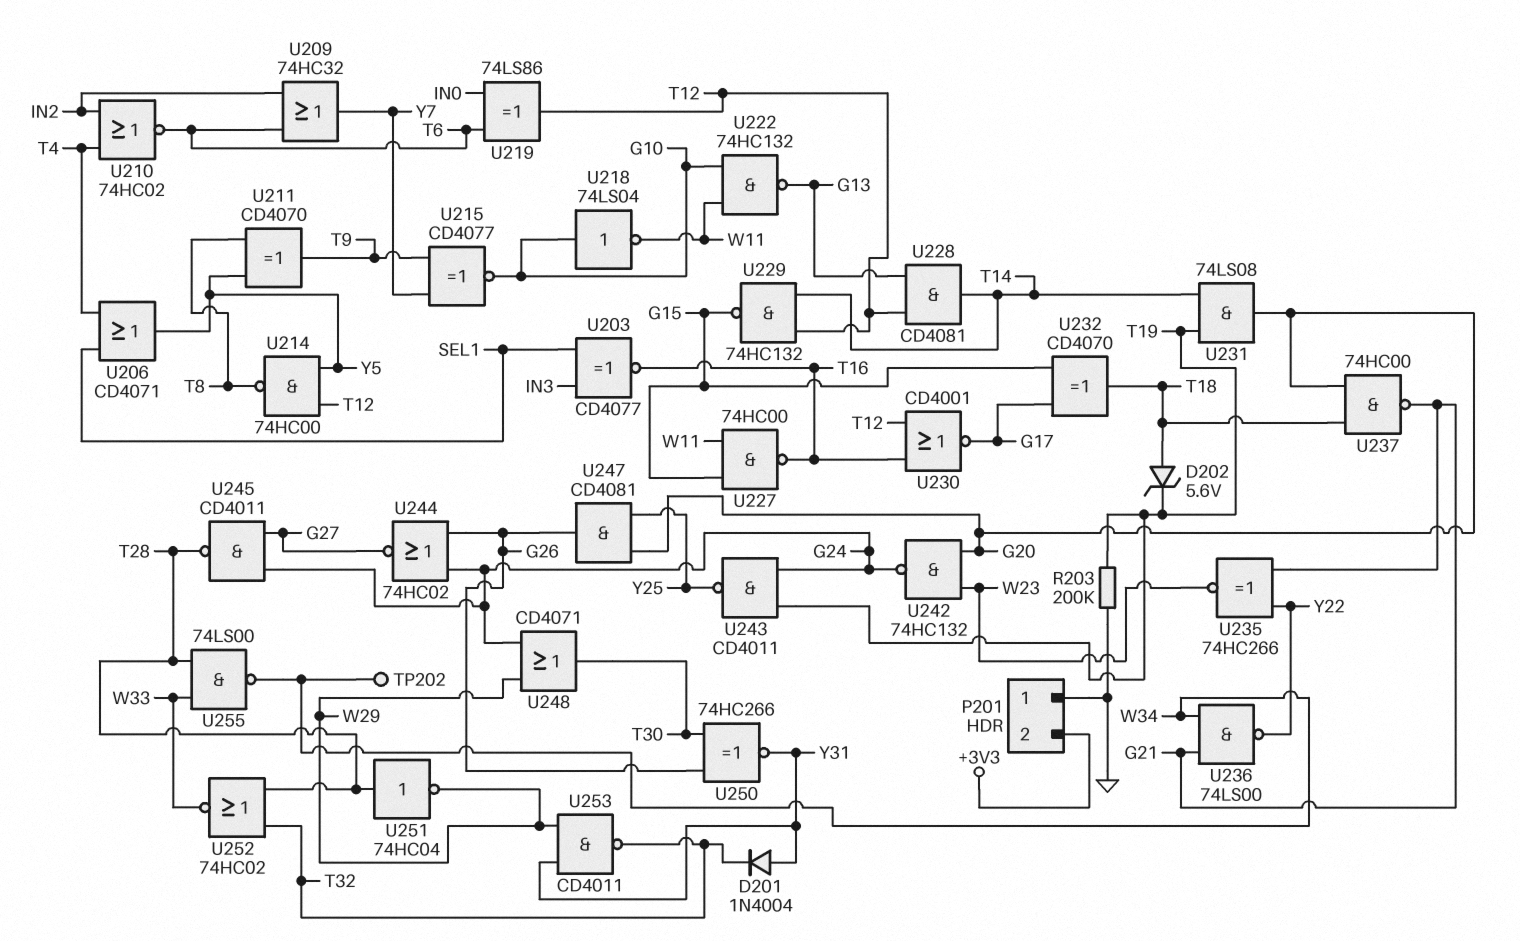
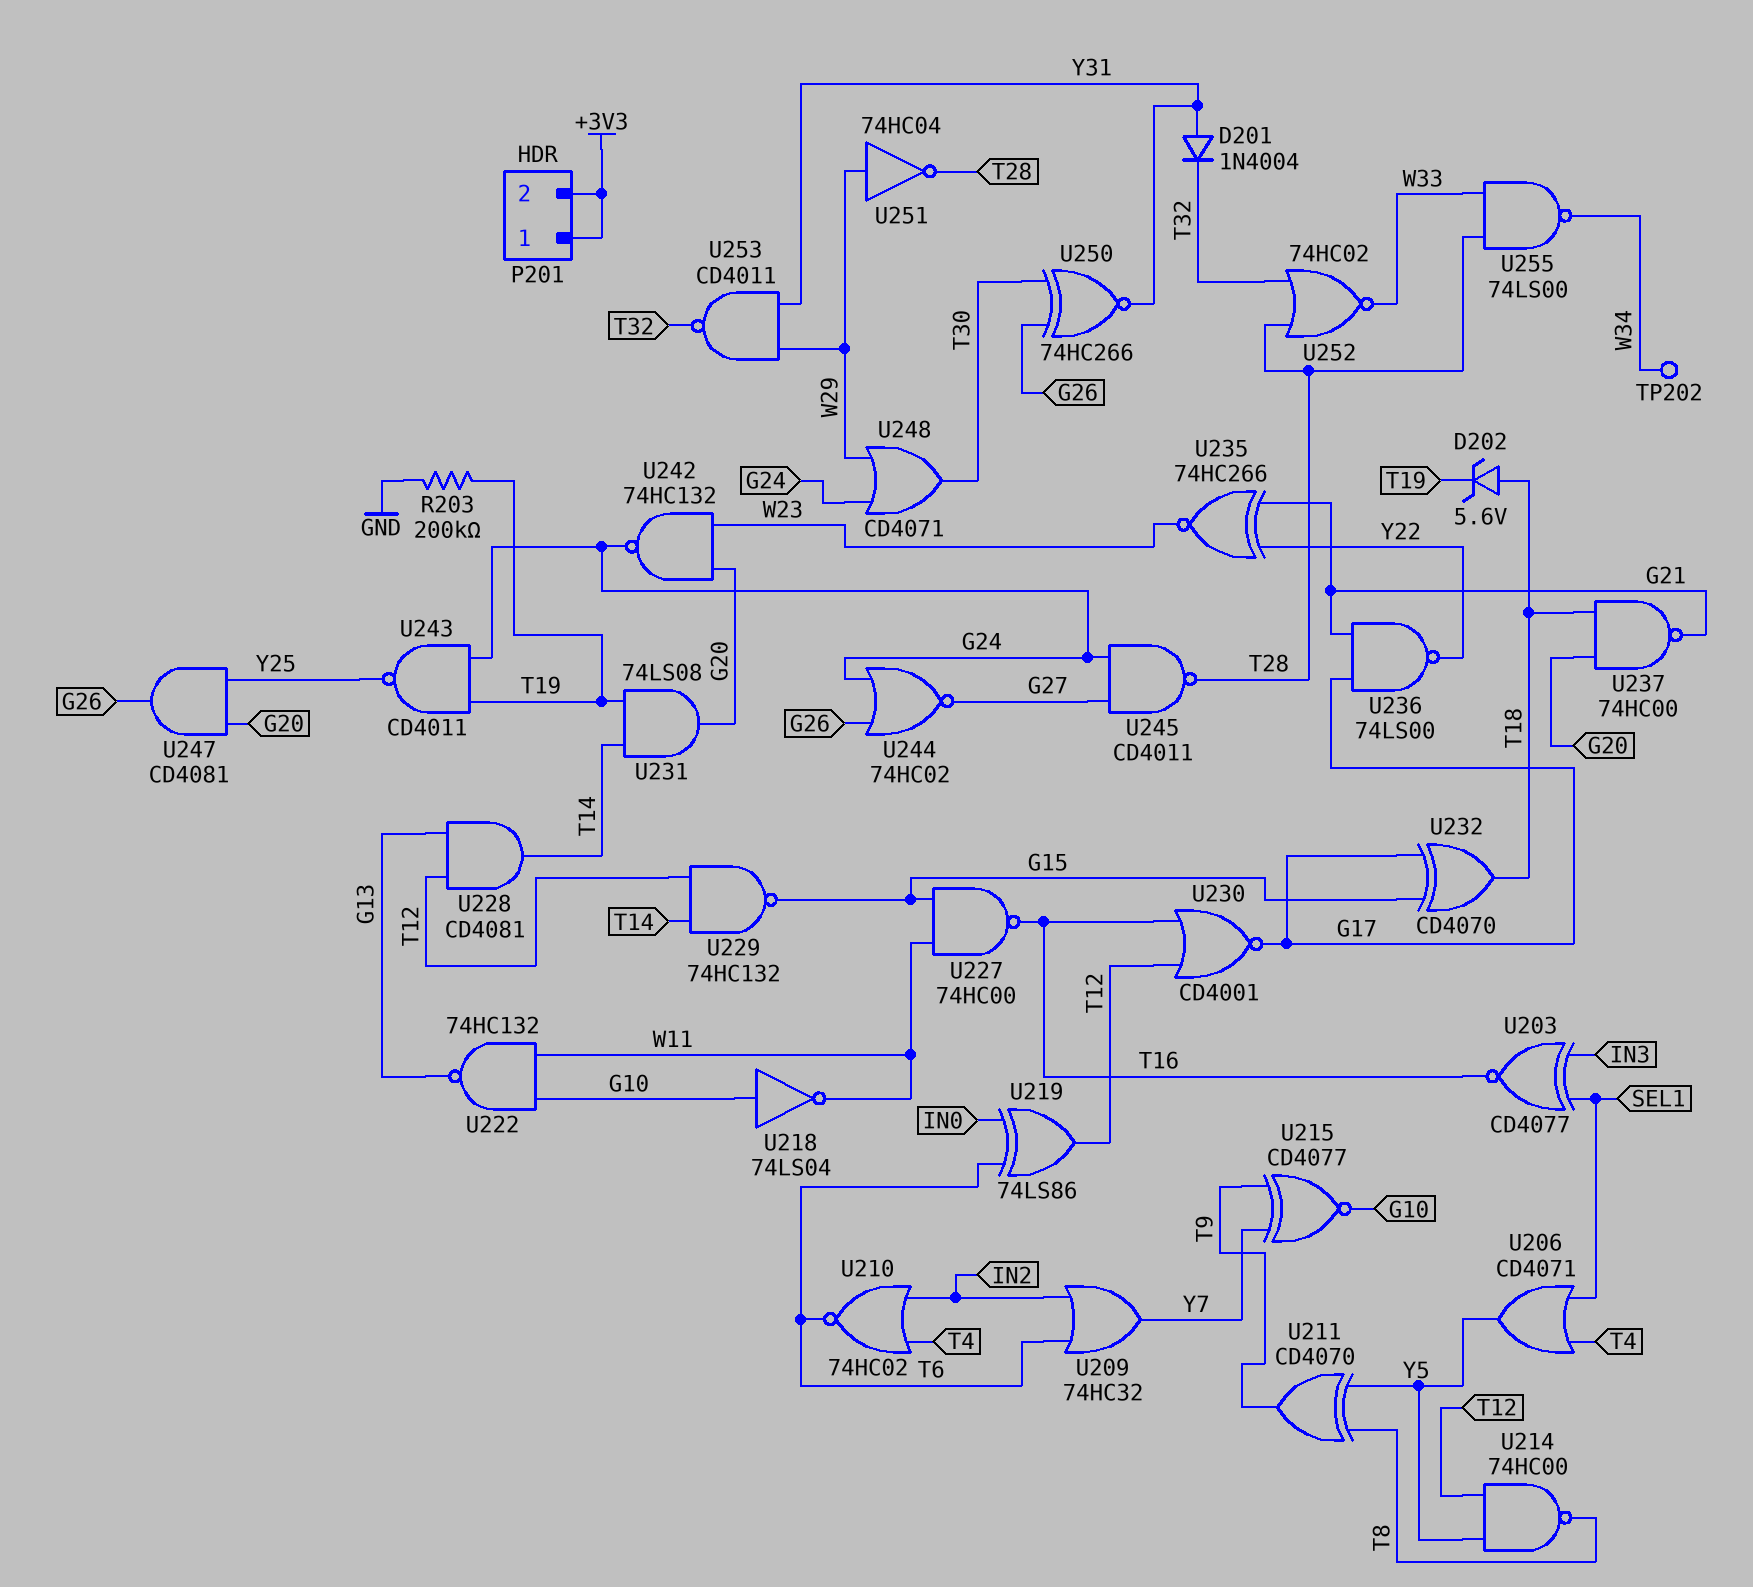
P201 pin 1: GND -> +3V3
U236: NAND 74LS00 (in G21, in W34, out Y22) -> NAND 74LS00 (in G17, in G21, out Y22)
U251: NOT 74HC04 (in T28, out W29) -> NOT 74HC04 (in W29, out T28)

